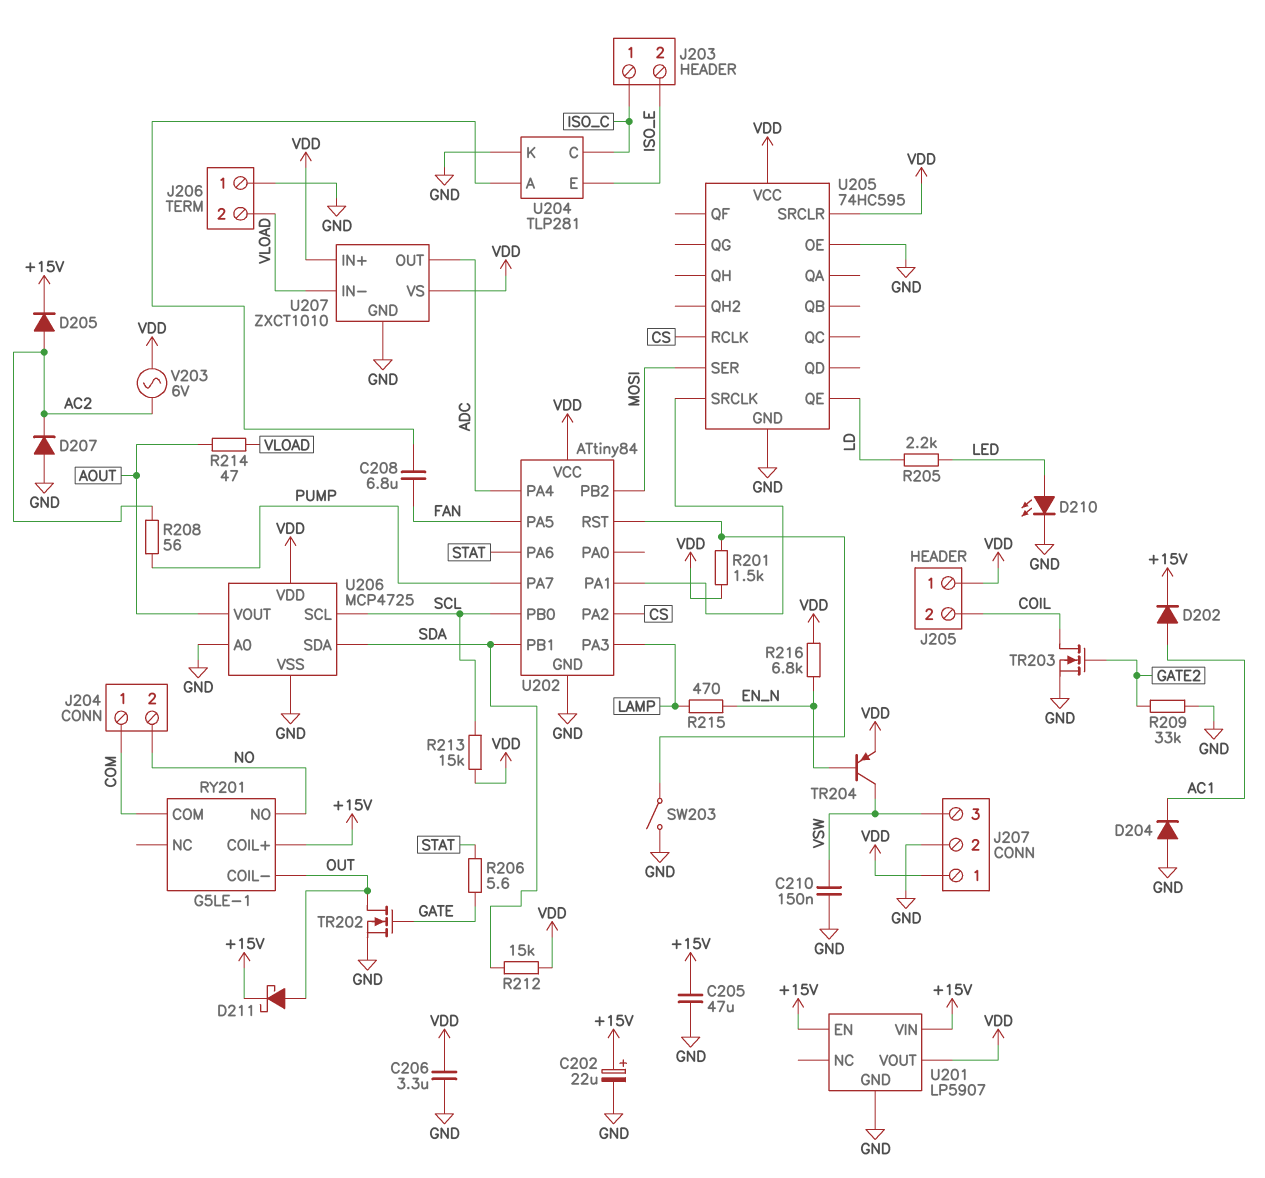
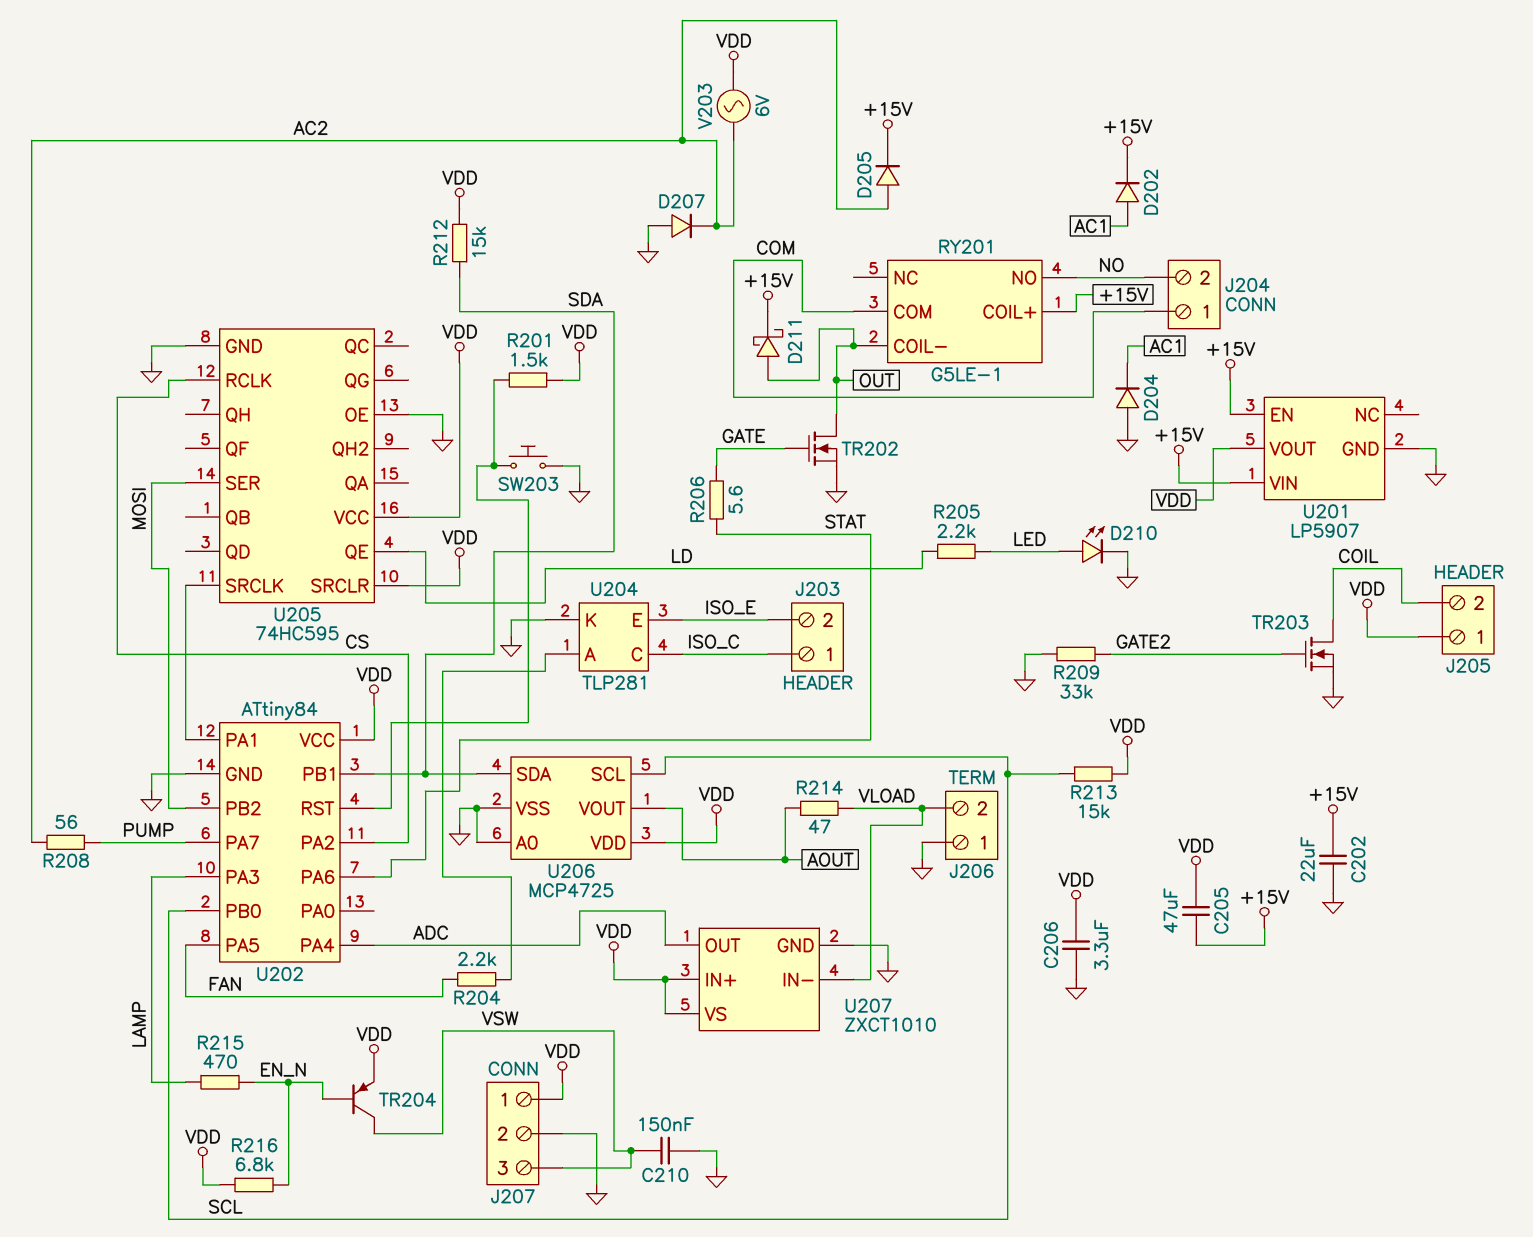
C202: 22uF (plus +15V, minus GND) -> 22uF (+15V, GND)
C205: 47uF (+15V, GND) -> 47uF (+15V, VDD)
C208: 6.8uF (FAN, U204/A) -> none
R204: none -> 2.2k (FAN, U204/A)
SW203: switch (GND, U202/RST) -> button (GND, U202/RST)

